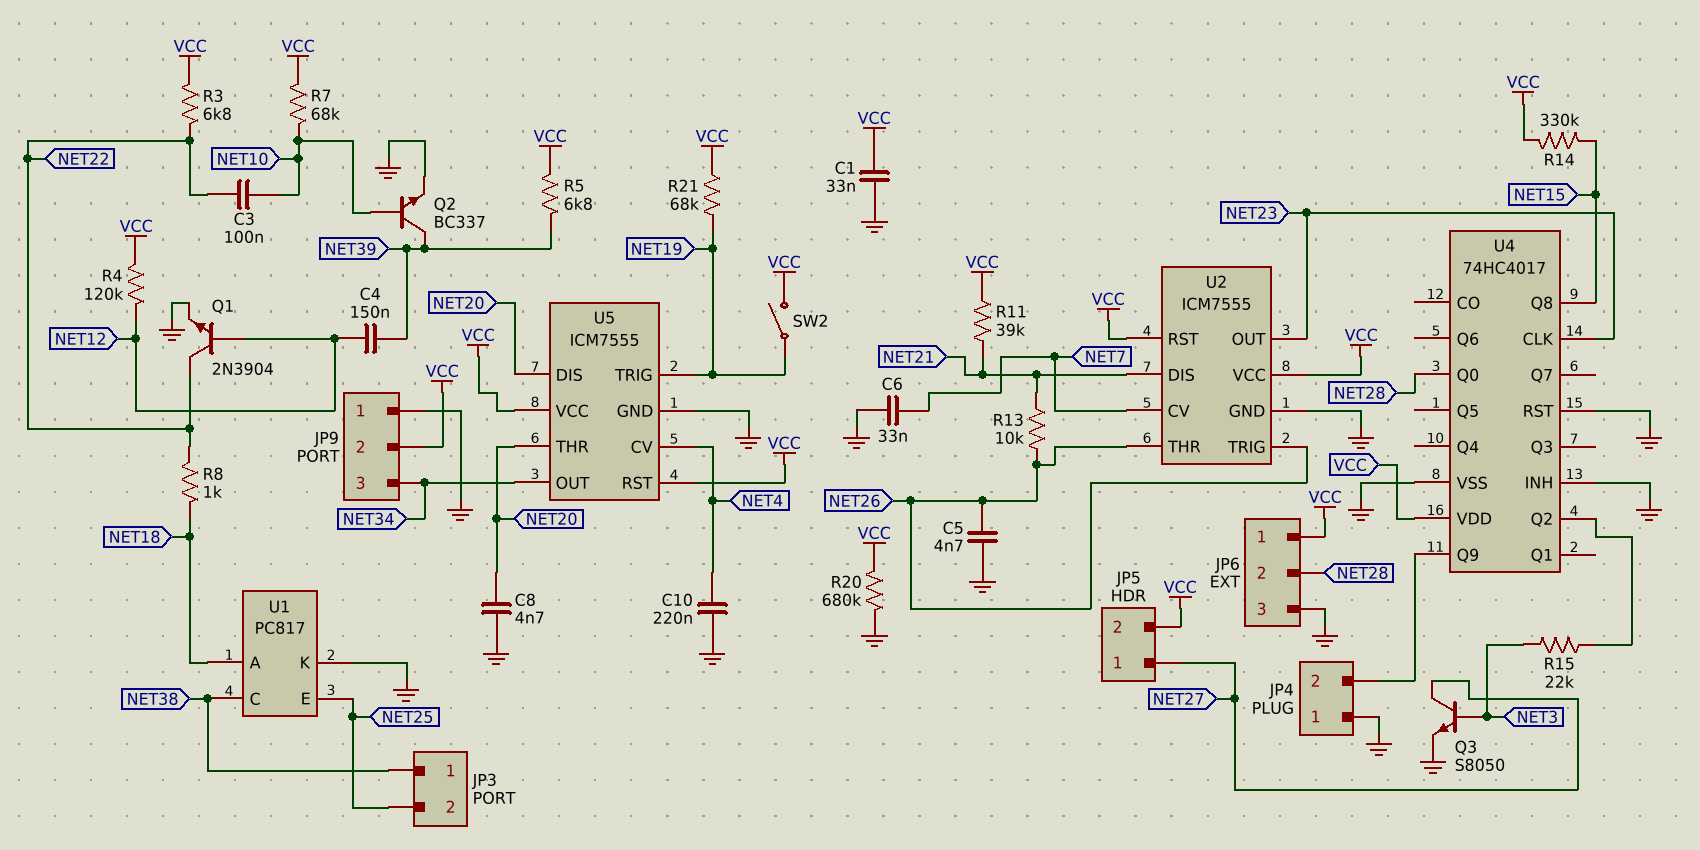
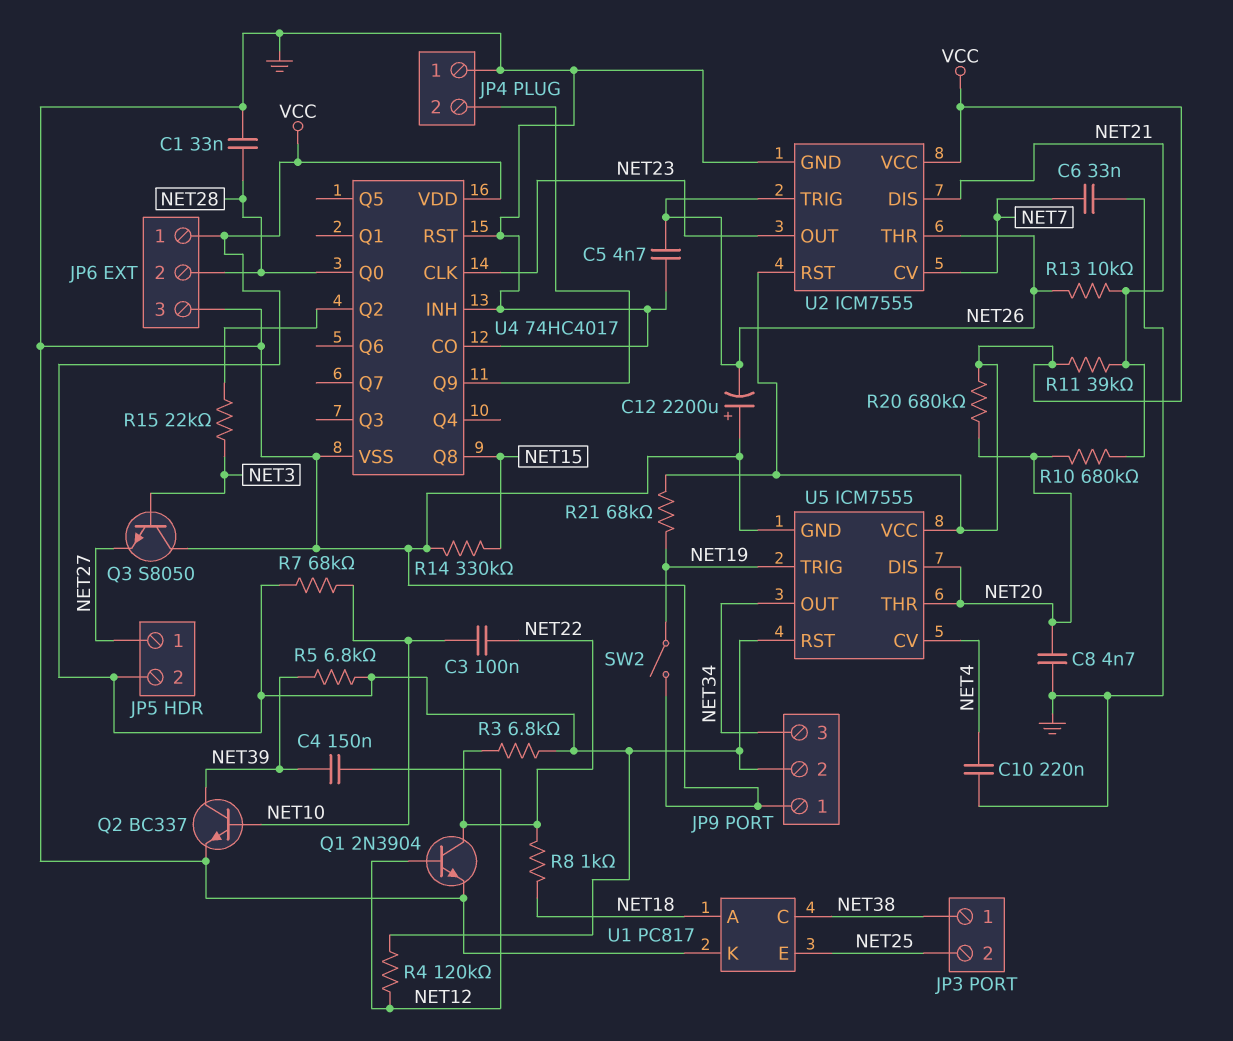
C1: 33nF (GND, VCC) -> 33nF (GND, NET28)
C12: none -> 2200uF (plus GND, minus NET26)
Q3: NPN S8050 (B NET3, C NET27, E GND) -> NPN S8050 (B NET3, C GND, E NET27)
R10: none -> 680k (NET20, NET21)
R14: 330k (NET15, VCC) -> 330k (GND, NET15)
R20: 680k (GND, VCC) -> 680k (NET20, VCC)
SW2: switch (NET19, VCC) -> switch (GND, NET19)
U4 pin CO: none -> GND

